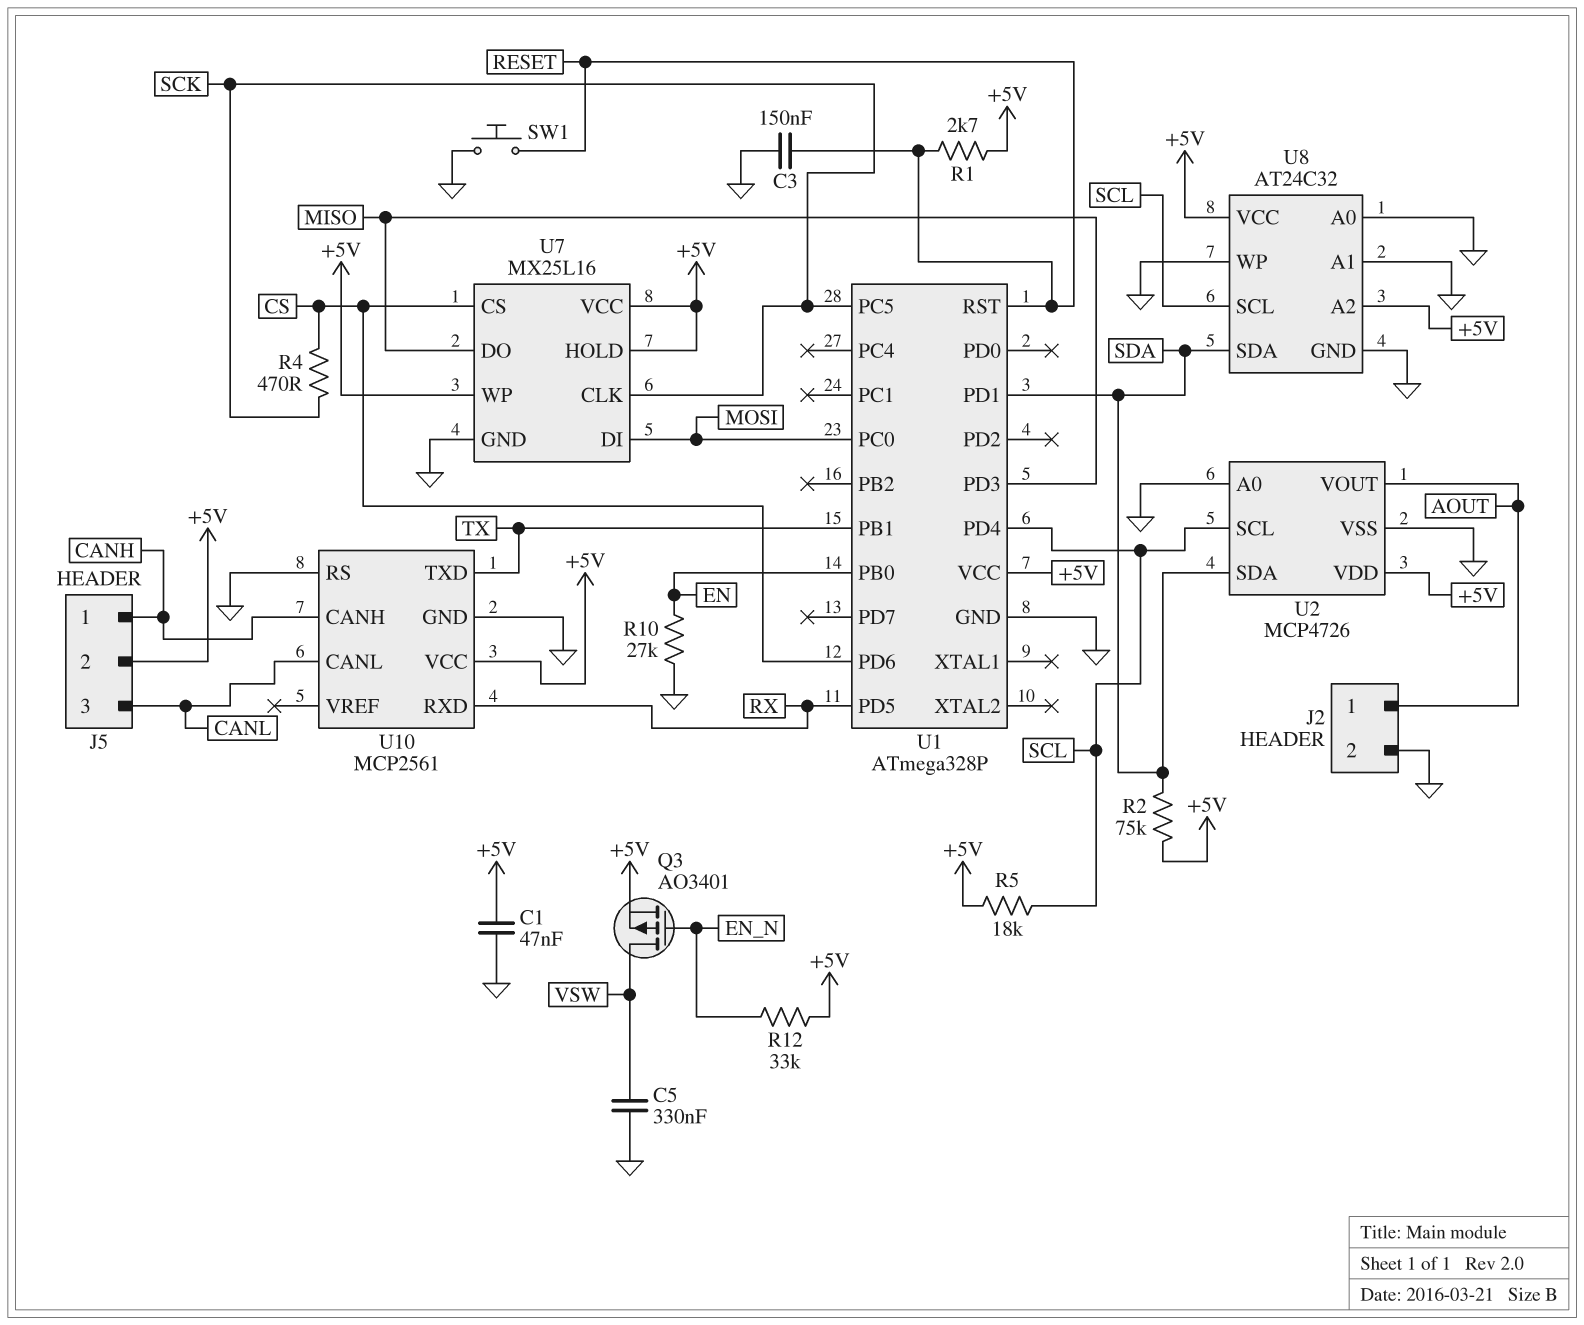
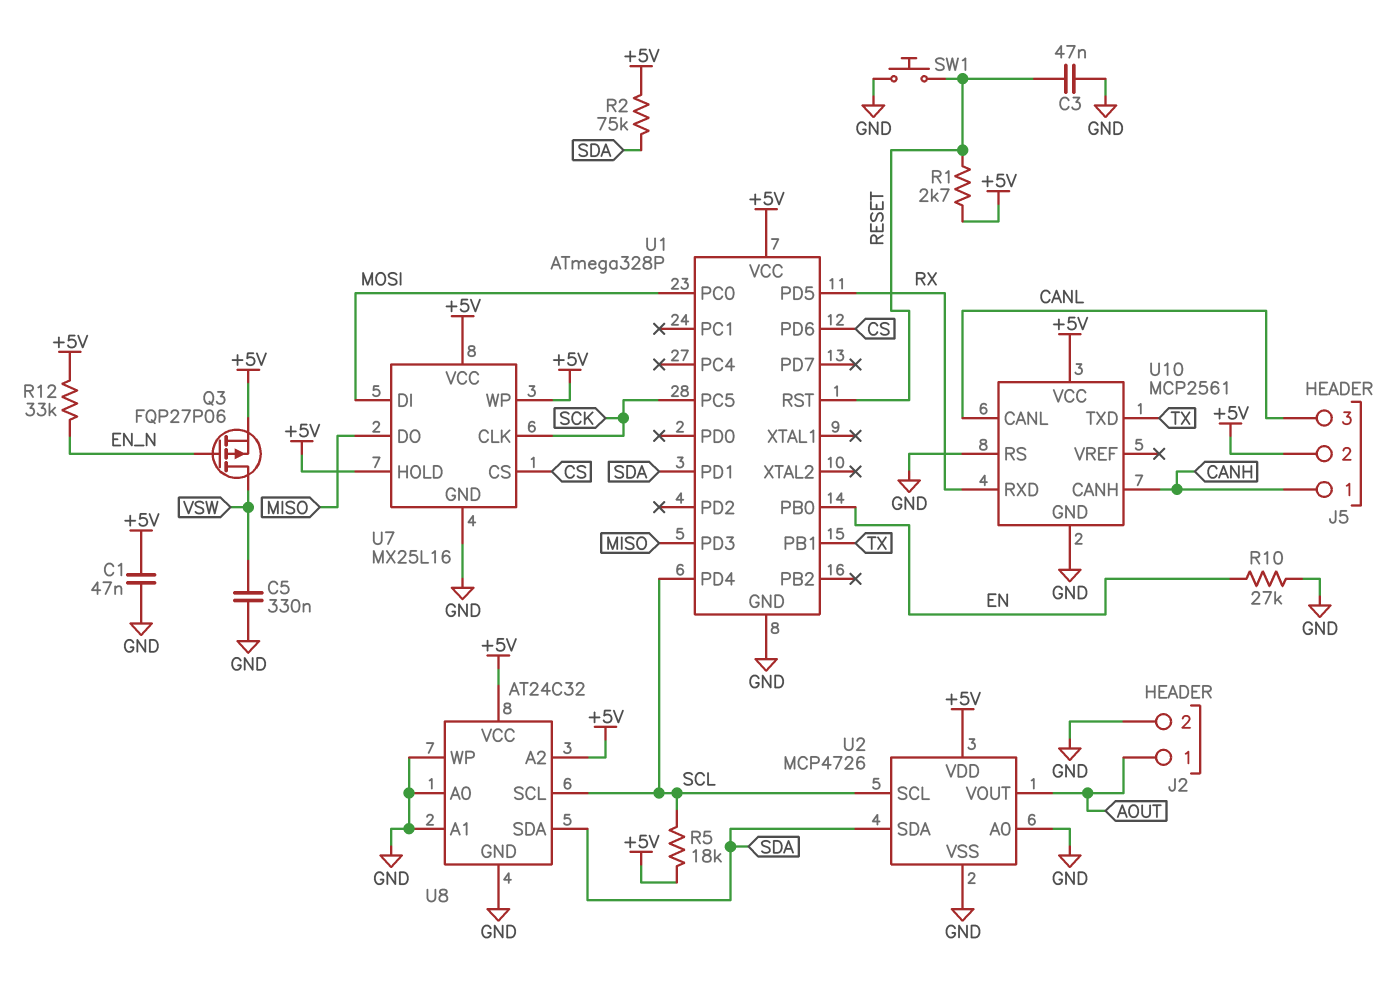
C3: 150nF (GND, RESET) -> 47nF (GND, RESET)
Q3: PMOS AO3401 (G EN_N, D VSW, S +5V) -> PMOS FQP27P06 (G EN_N, D VSW, S +5V)
R4: 470 (CS, SCK) -> none

